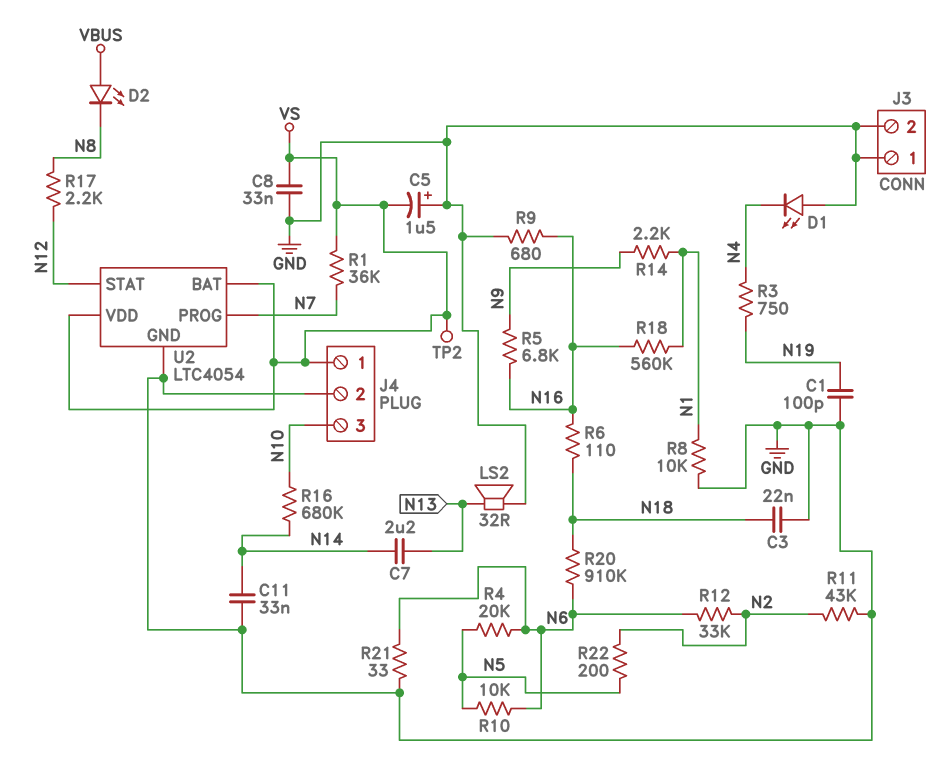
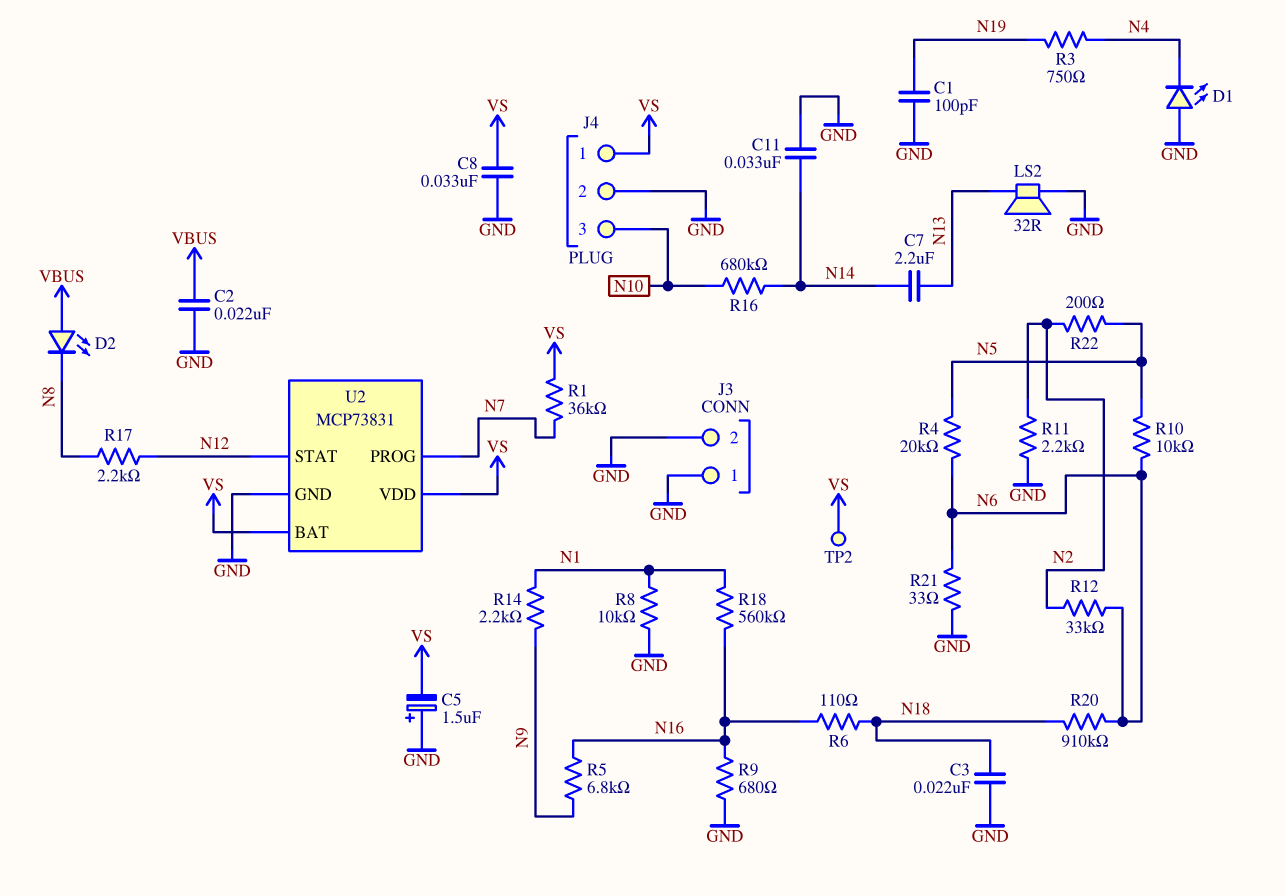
C2: none -> 22nF (GND, VBUS)
R11: 43k (GND, N2) -> 2.2k (GND, N2)
U2: LTC4054 -> MCP73831

